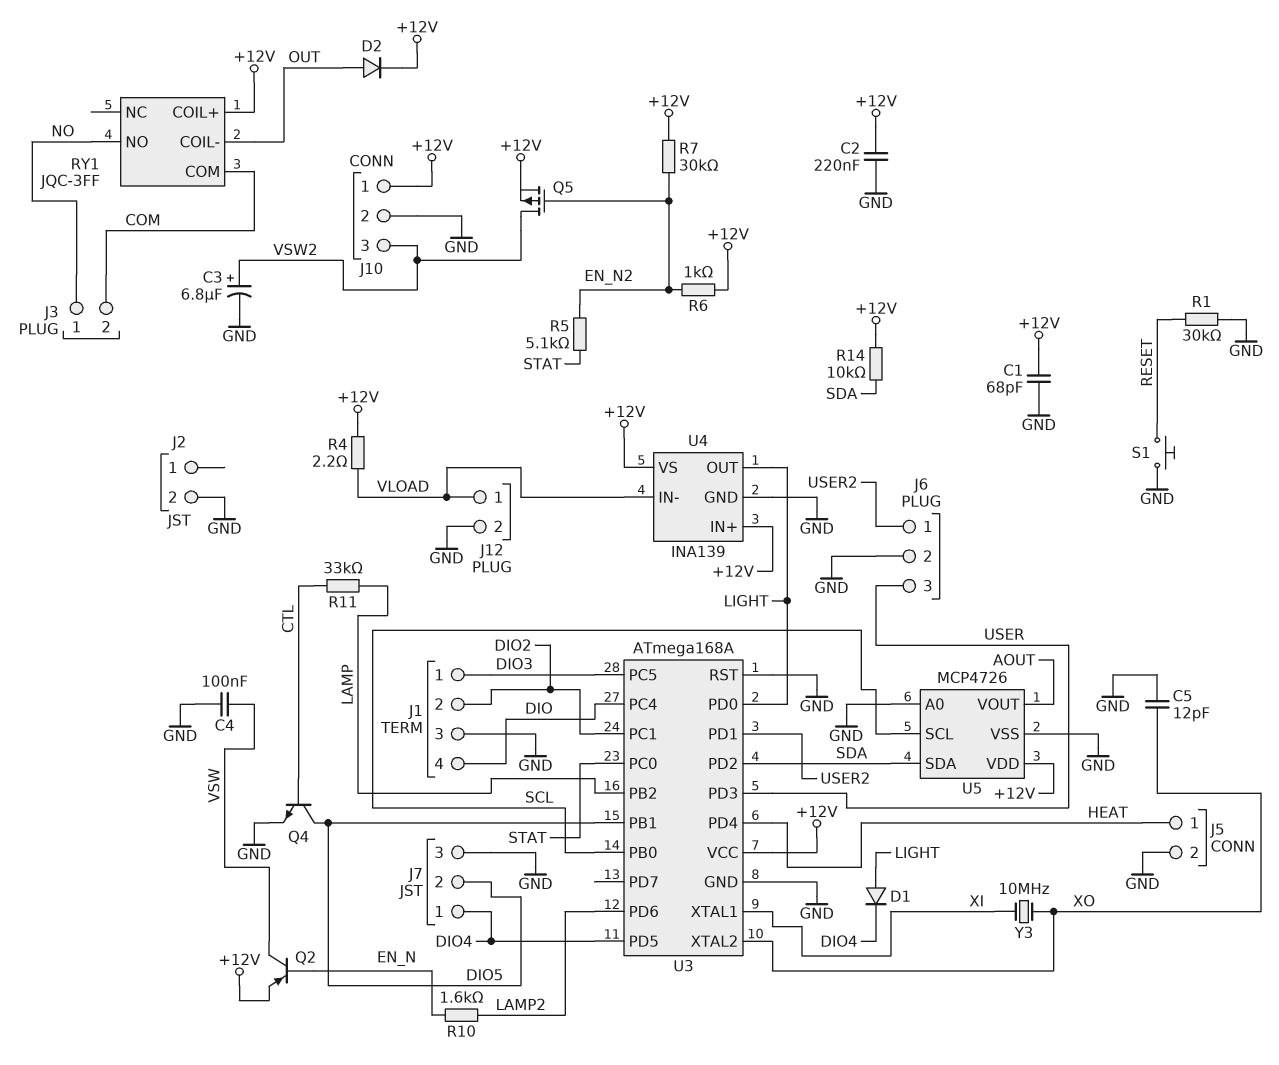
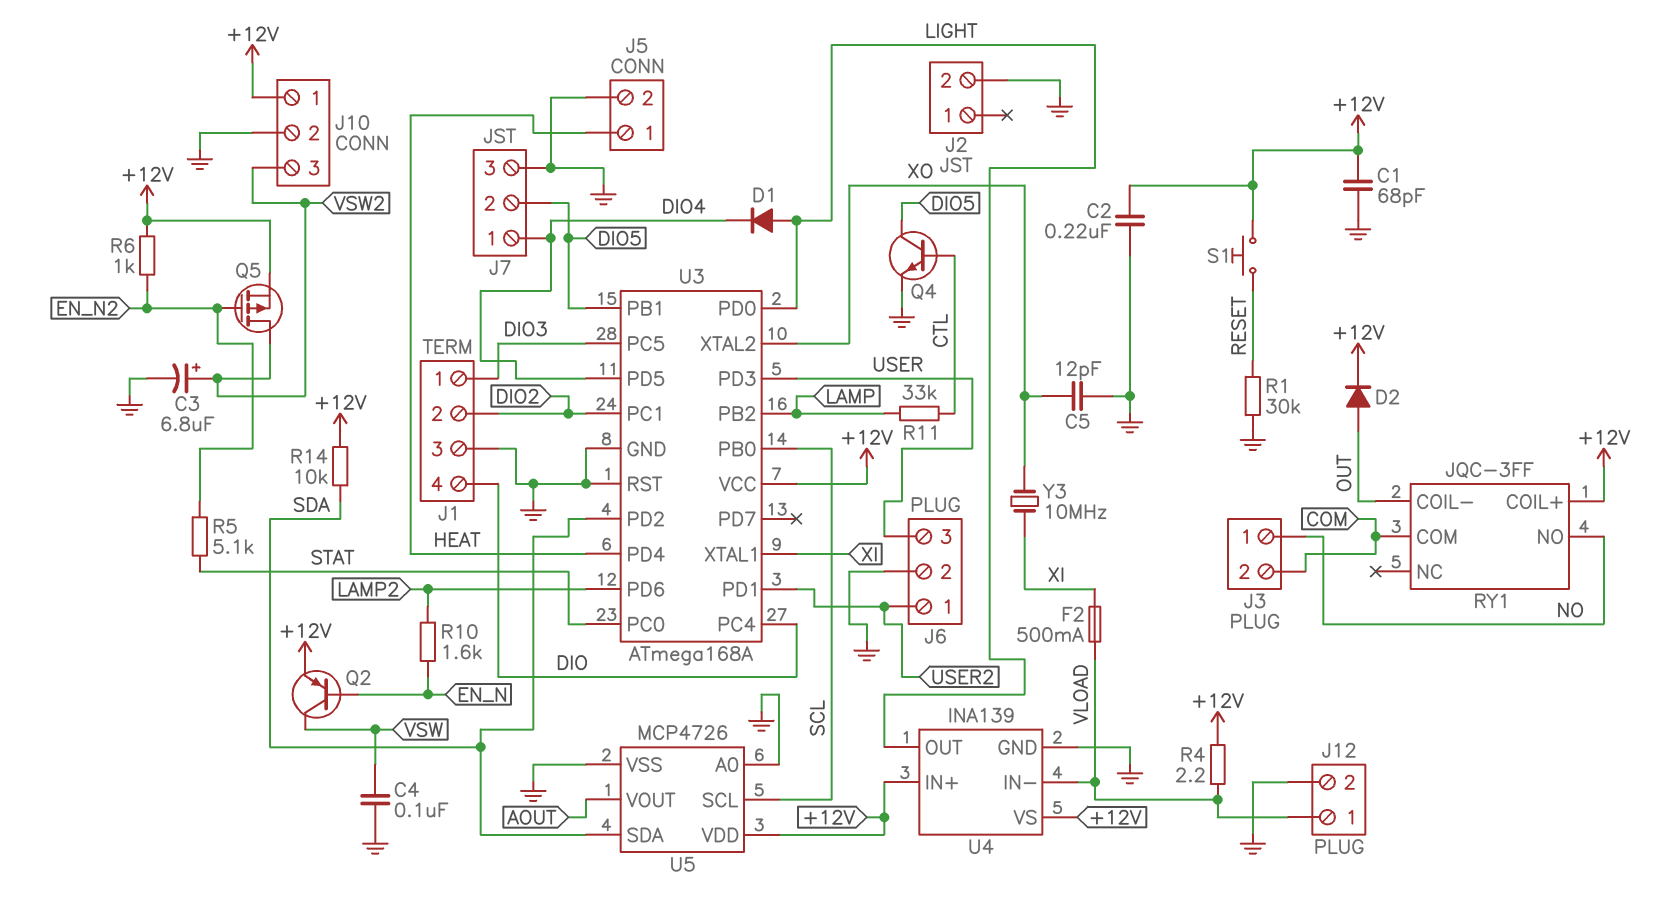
F2: none -> 500mA (VLOAD, XI)
R7: 30k (+12V, EN_N2) -> none
S1: button (GND, RESET) -> button (+12V, RESET)

